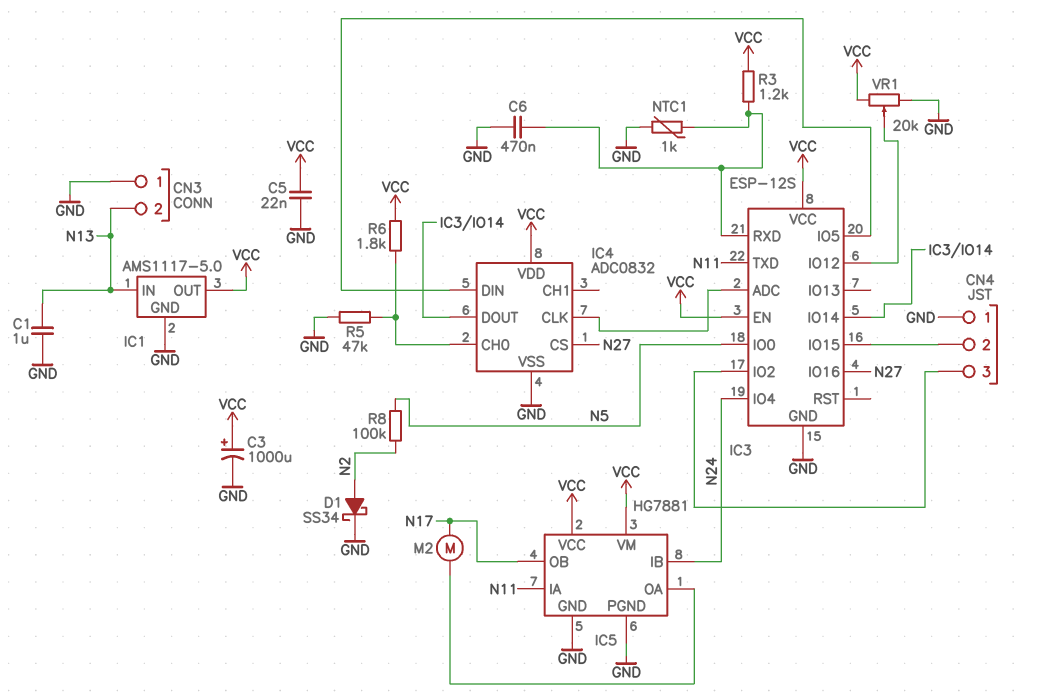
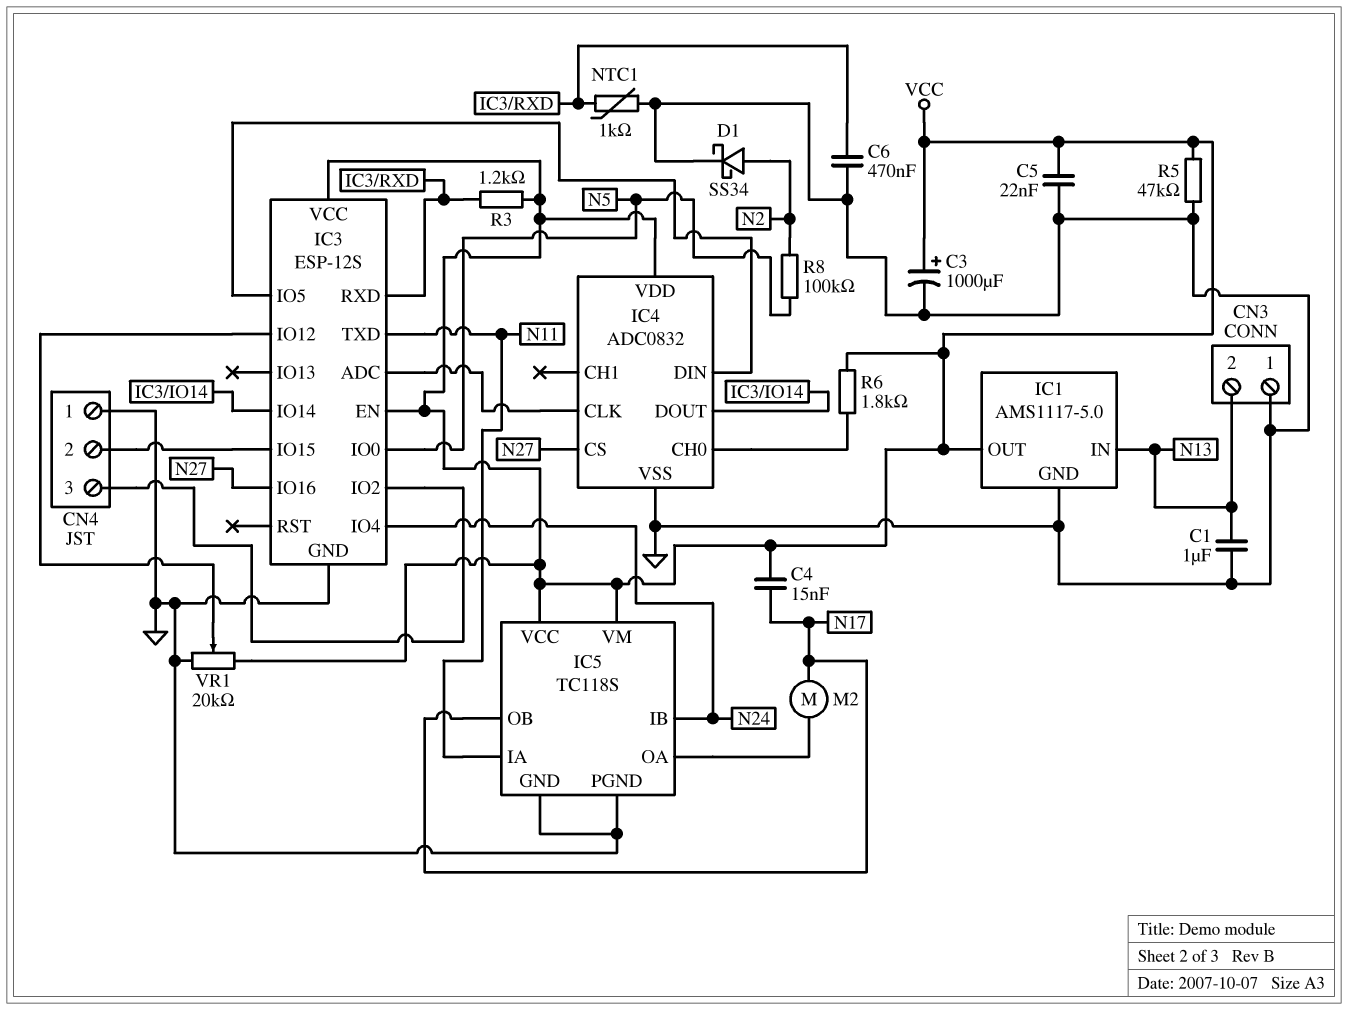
C4: none -> 15nF (N17, VCC)
IC5: HG7881 -> TC118S
R5: 47k (GND, IC4/CH0) -> 47k (GND, VCC)

